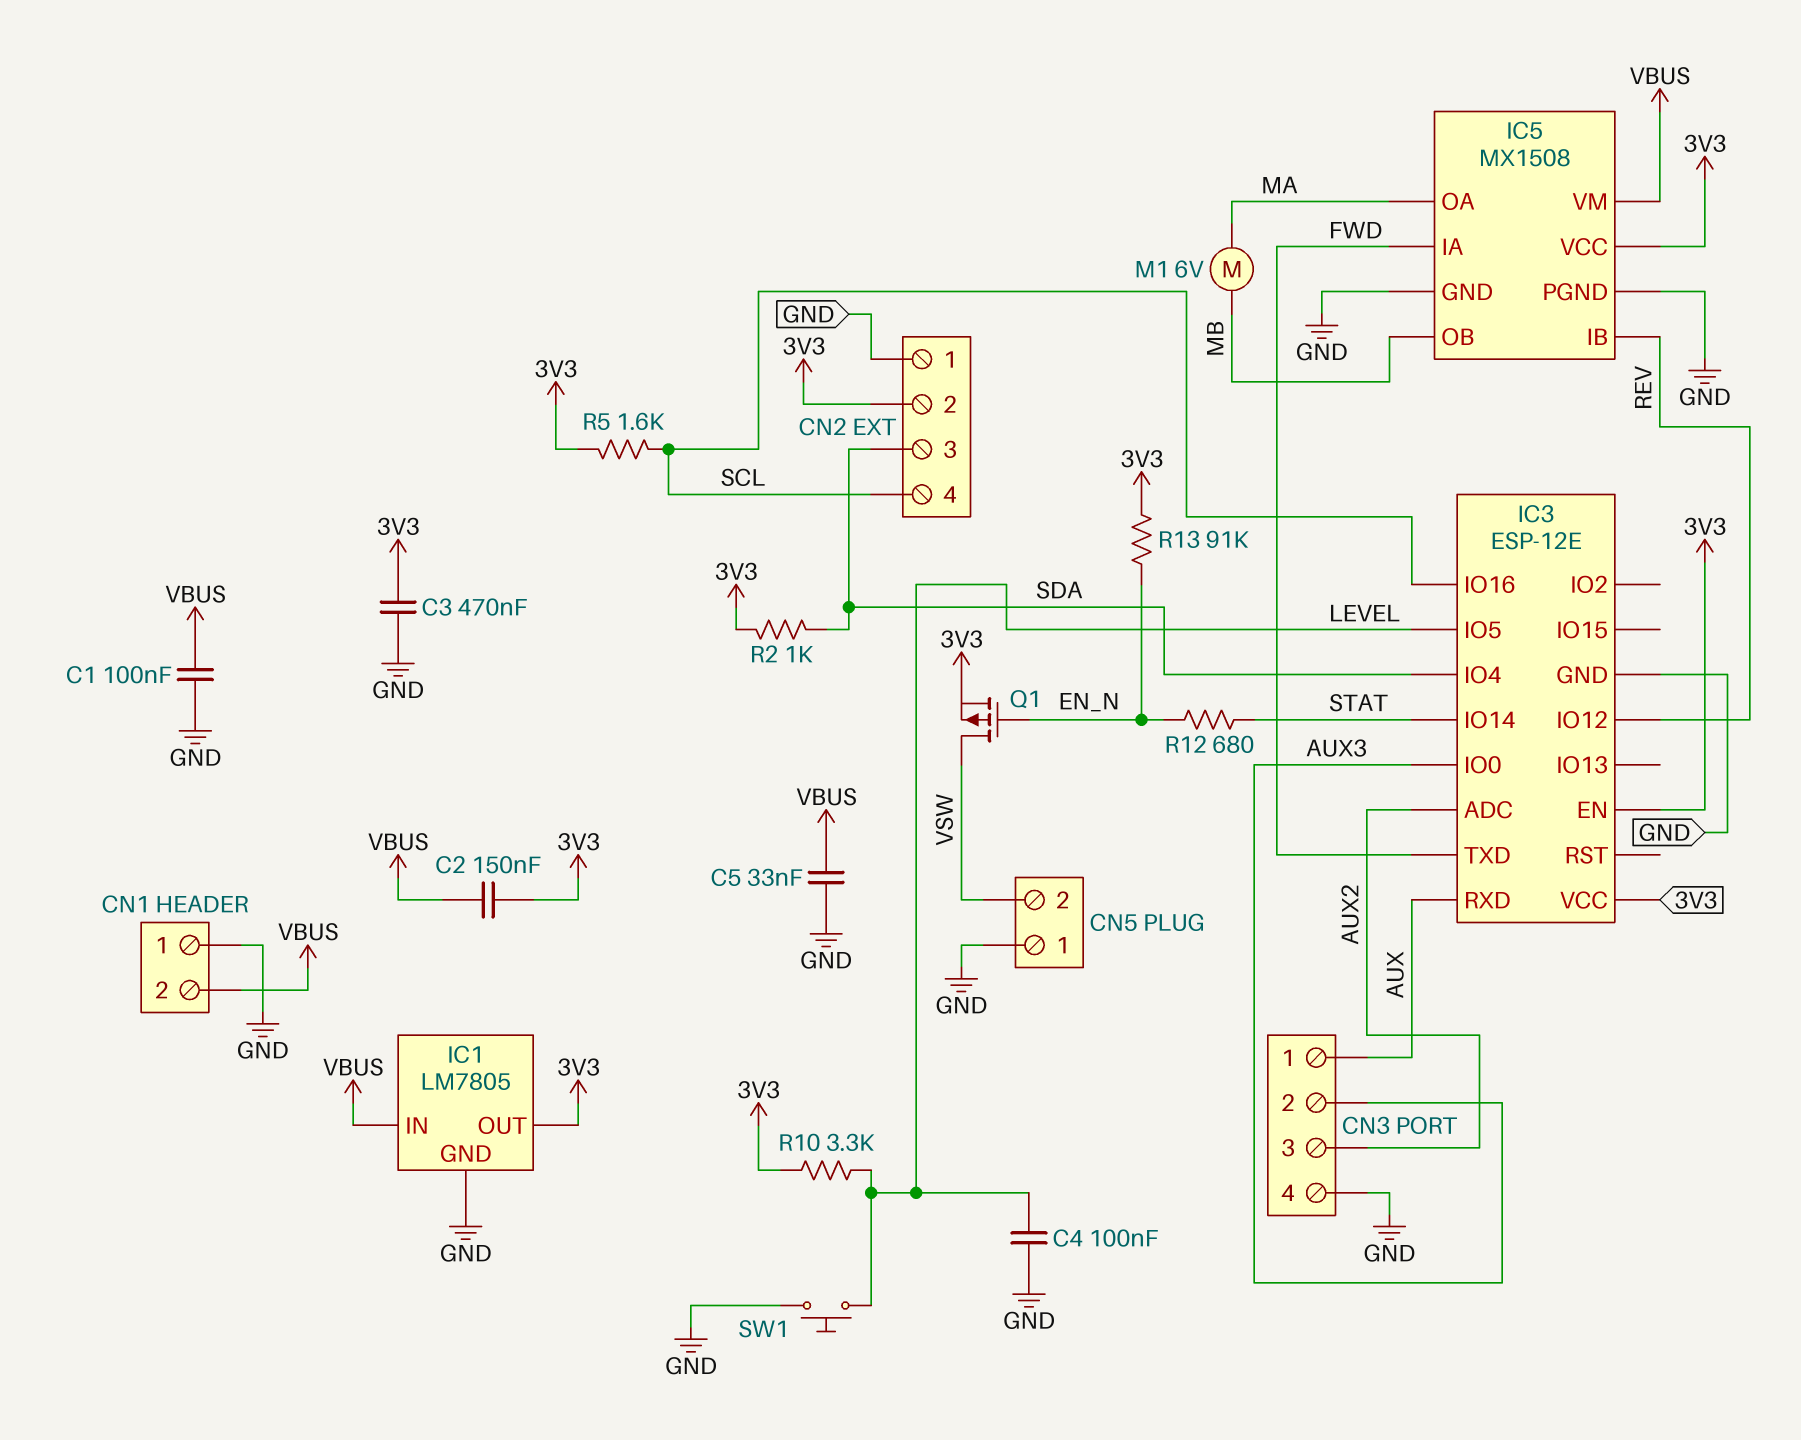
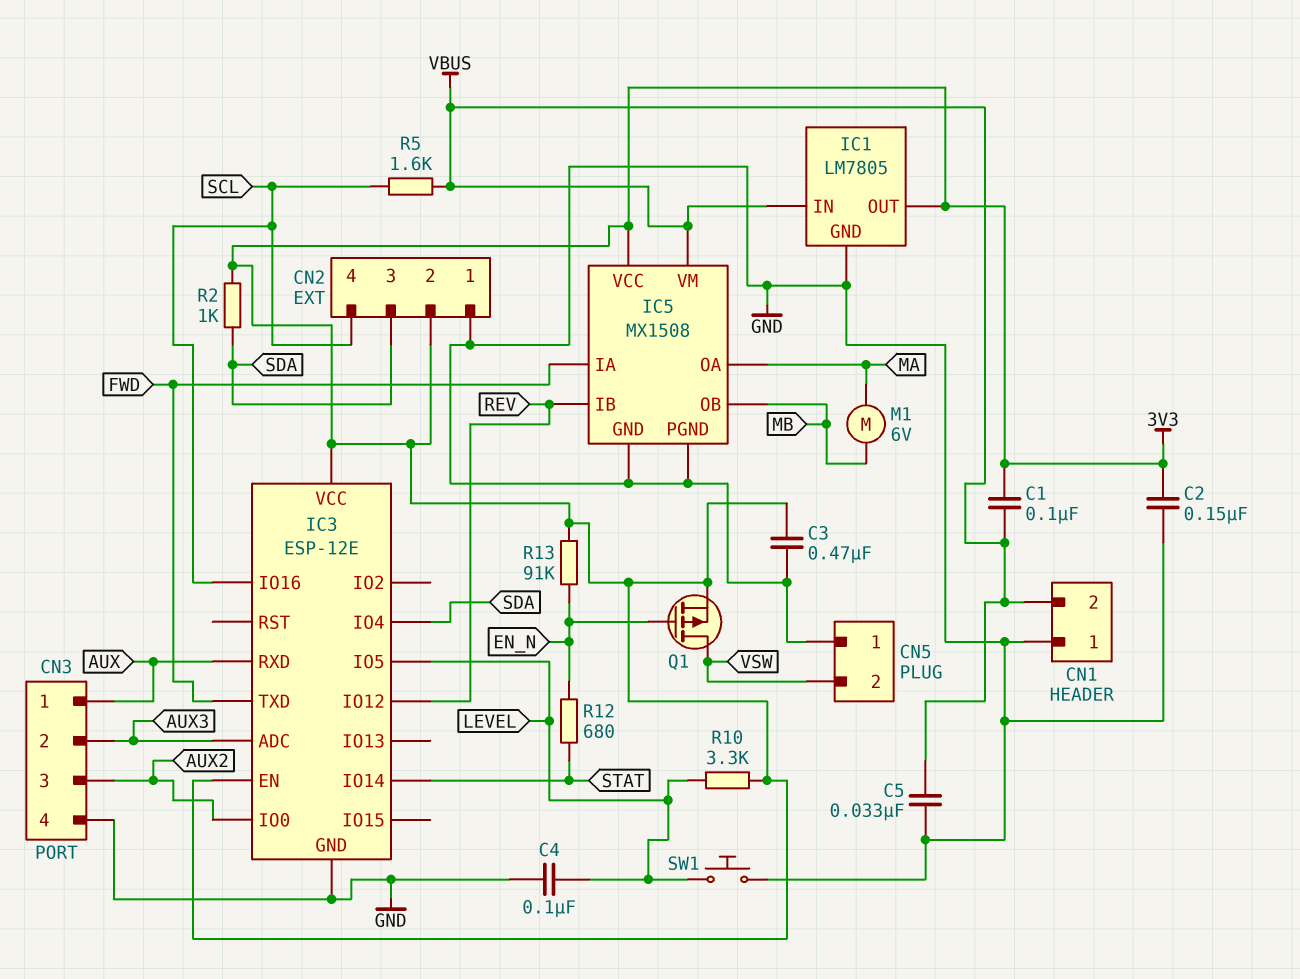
C1: 100nF (GND, VBUS) -> 100nF (3V3, VBUS)
C2: 150nF (3V3, VBUS) -> 150nF (3V3, GND)
IC3 pin ADC: AUX2 -> AUX3
IC3 pin IO0: AUX3 -> AUX2
R5: 1.6k (3V3, SCL) -> 1.6k (SCL, VBUS)

